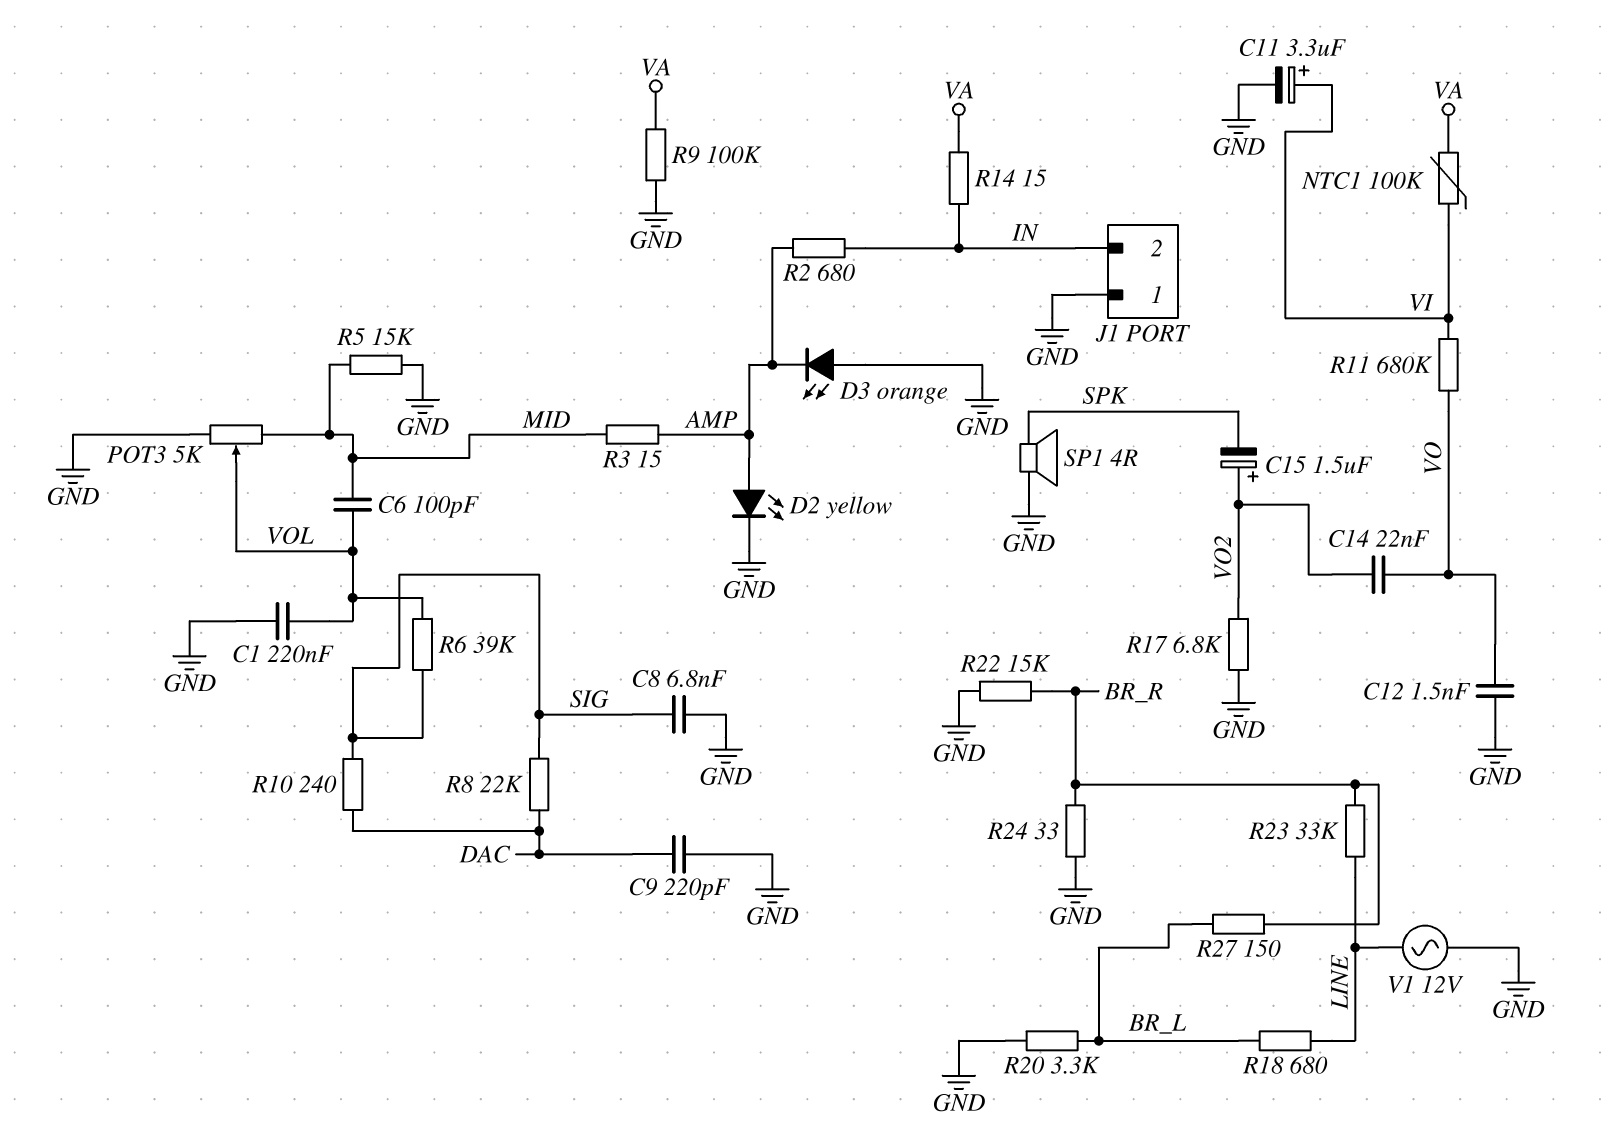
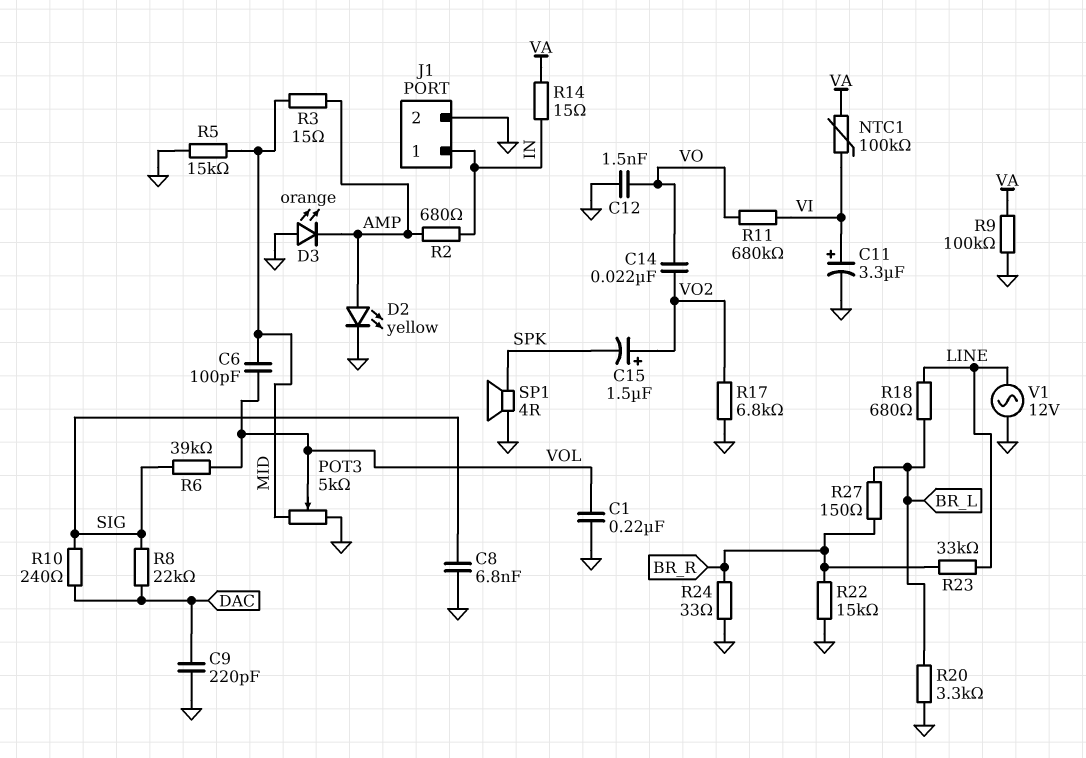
J1 pin 1: GND -> IN
J1 pin 2: IN -> GND

